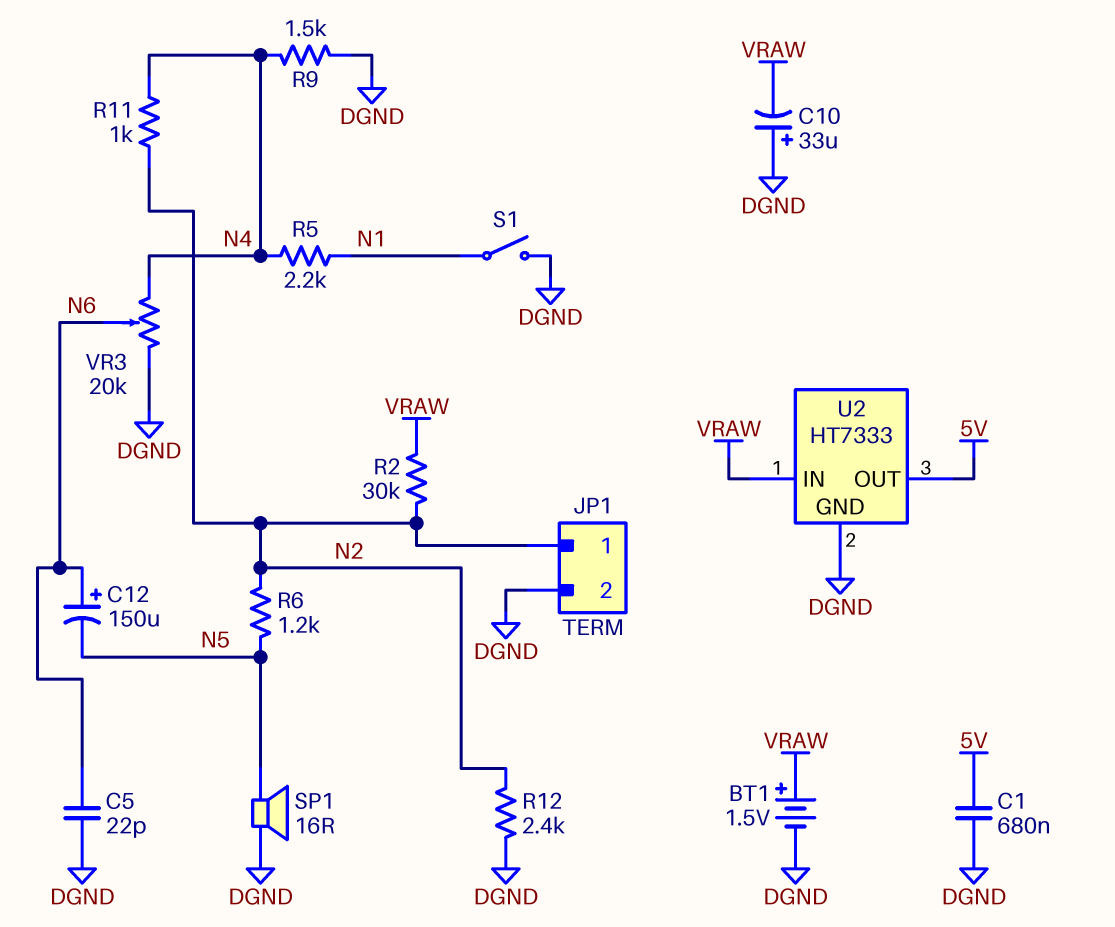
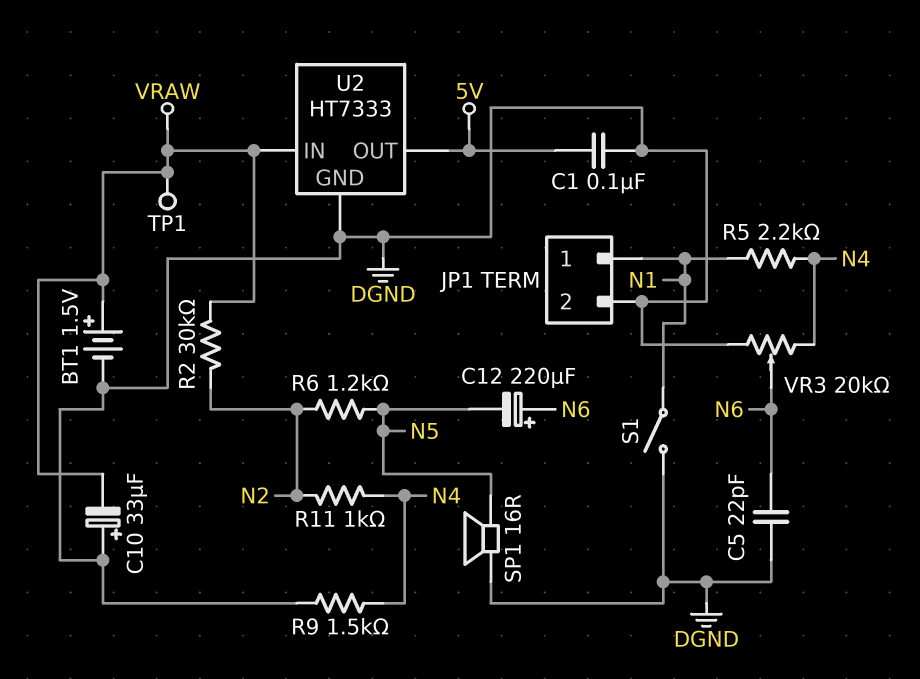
C1: 680nF (5V, DGND) -> 100nF (5V, DGND)
C12: 150uF (plus N6, minus N5) -> 220uF (plus N6, minus N5)
JP1 pin 1: N2 -> N1
R12: 2.4k (DGND, N2) -> none
TP1: none -> test point (VRAW)

